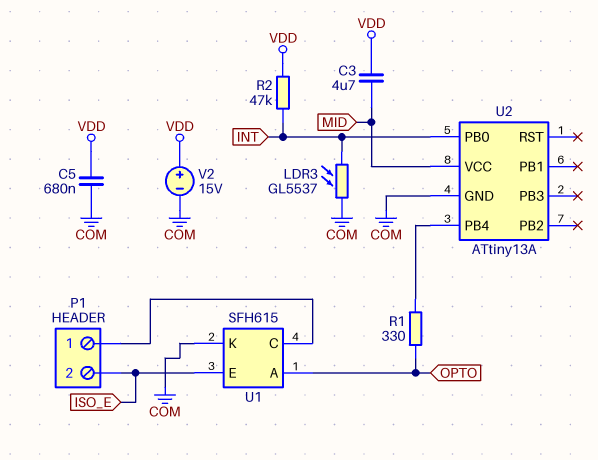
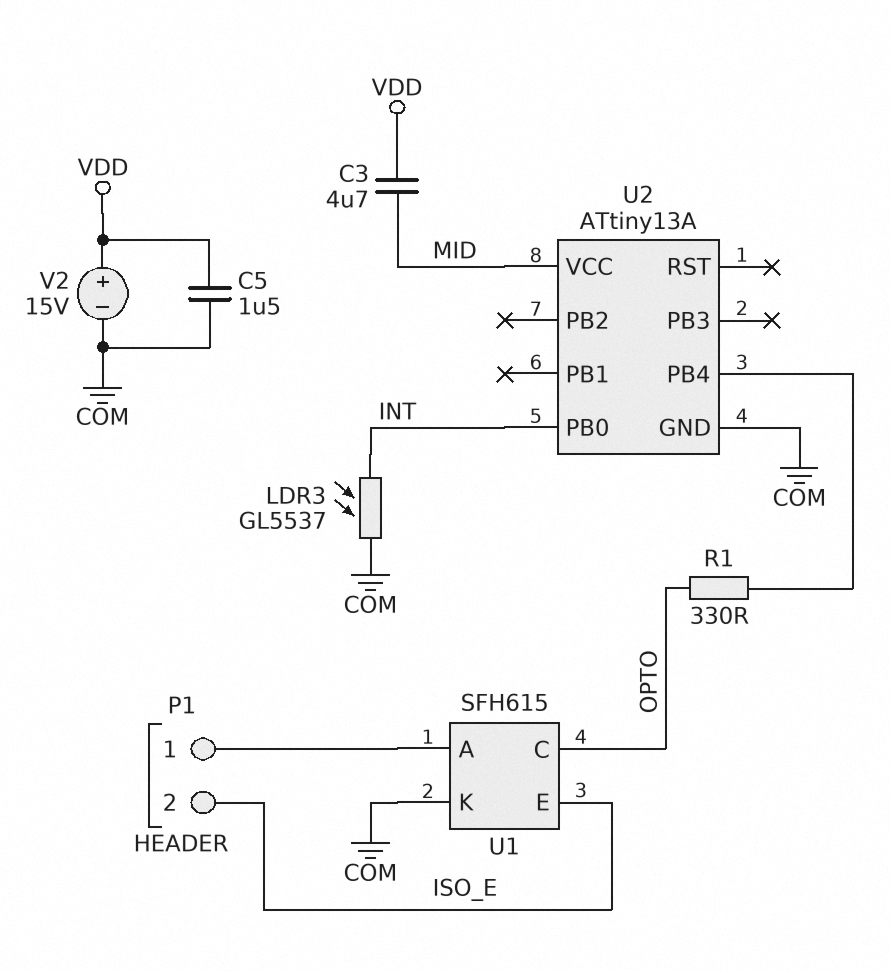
C5: 680nF (COM, VDD) -> 1.5uF (COM, VDD)
R2: 47k (INT, VDD) -> none
U1 pin A: OPTO -> P1/1
U1 pin C: P1/1 -> OPTO

